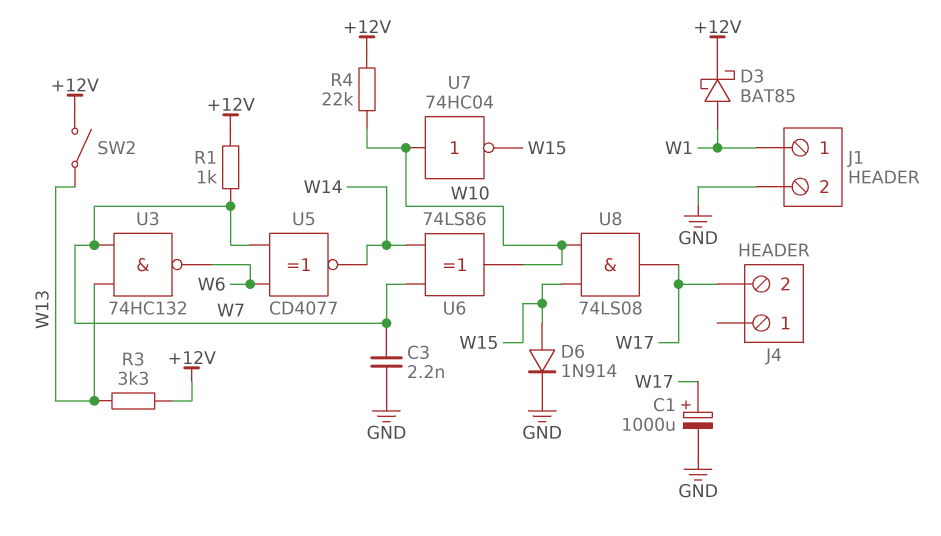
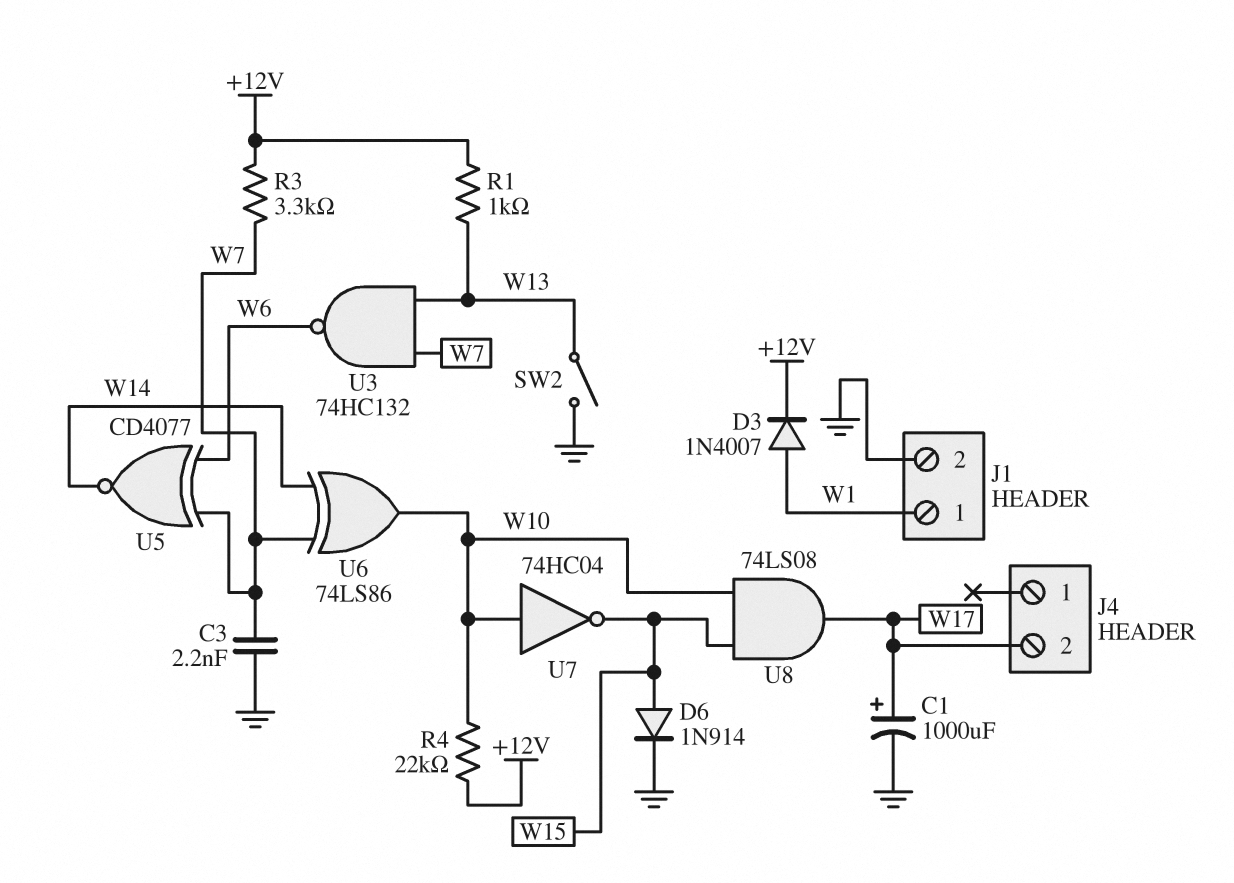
D3: schottky BAT85 (A W1, K +12V) -> diode 1N4007 (A W1, K +12V)
R1: 1k (+12V, W7) -> 1k (+12V, W13)
R3: 3.3k (+12V, W13) -> 3.3k (+12V, W7)
SW2: switch (+12V, W13) -> switch (GND, W13)

